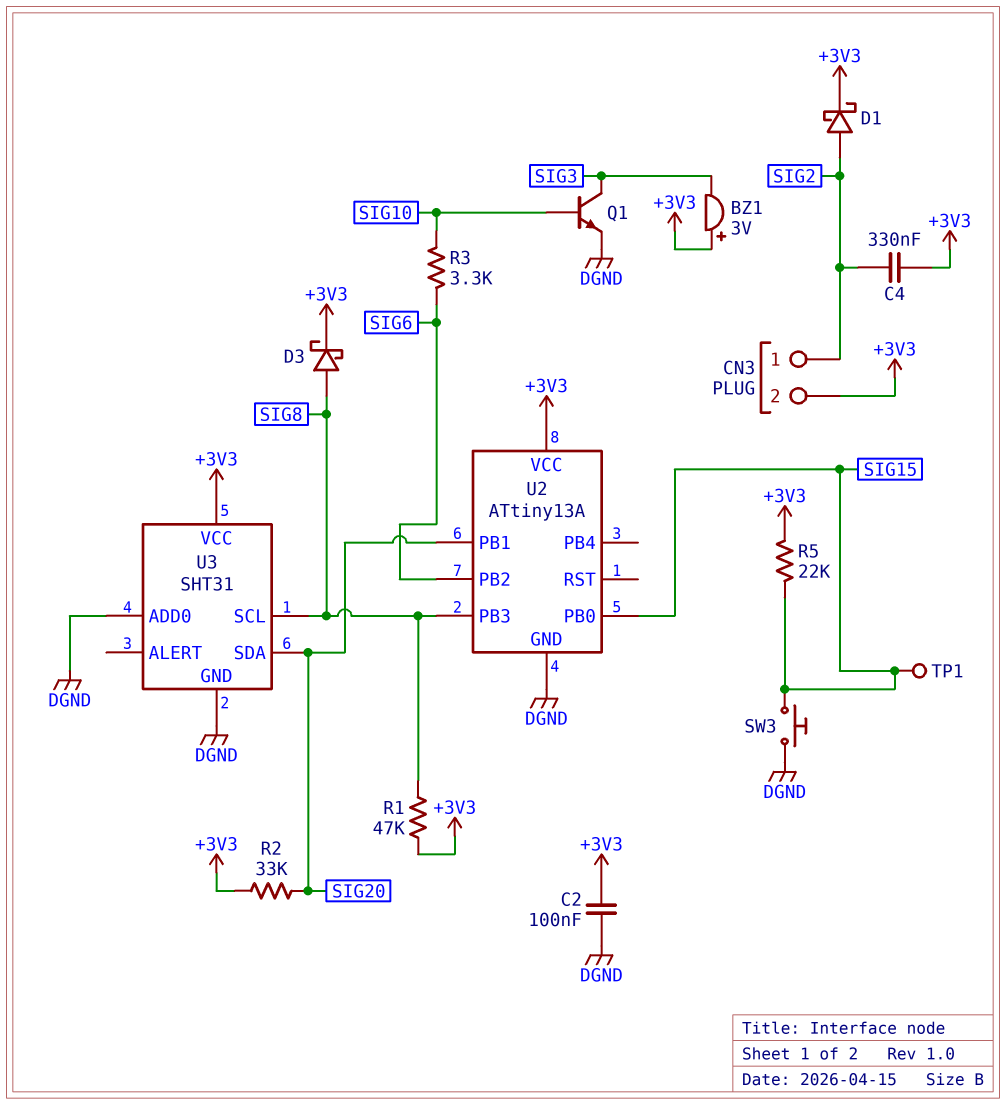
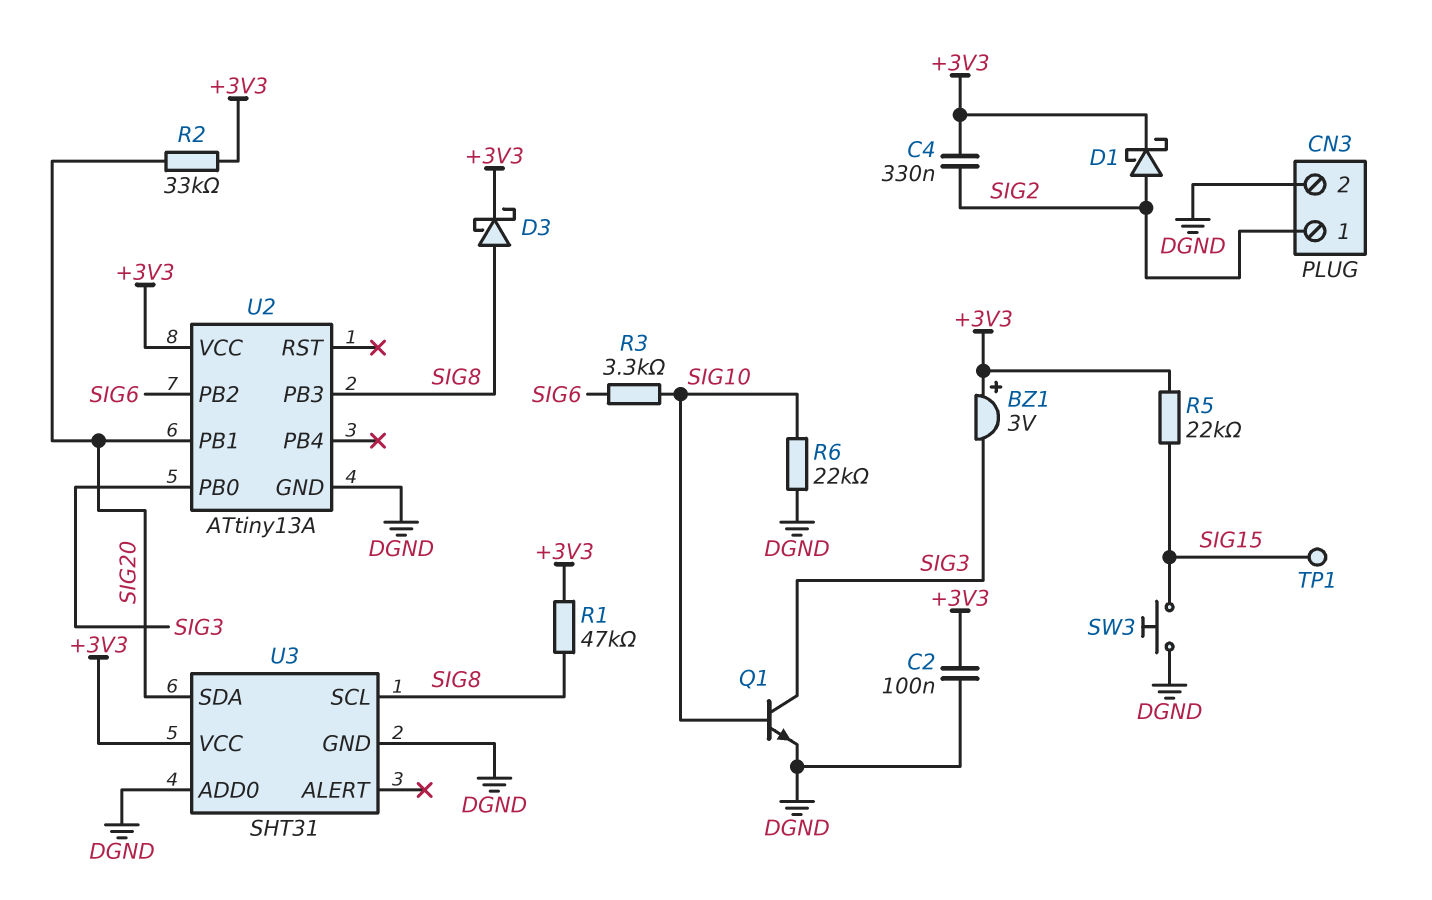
CN3 pin 2: +3V3 -> DGND
R6: none -> 22k (DGND, SIG10)
U2 pin PB0: SIG15 -> SIG3

